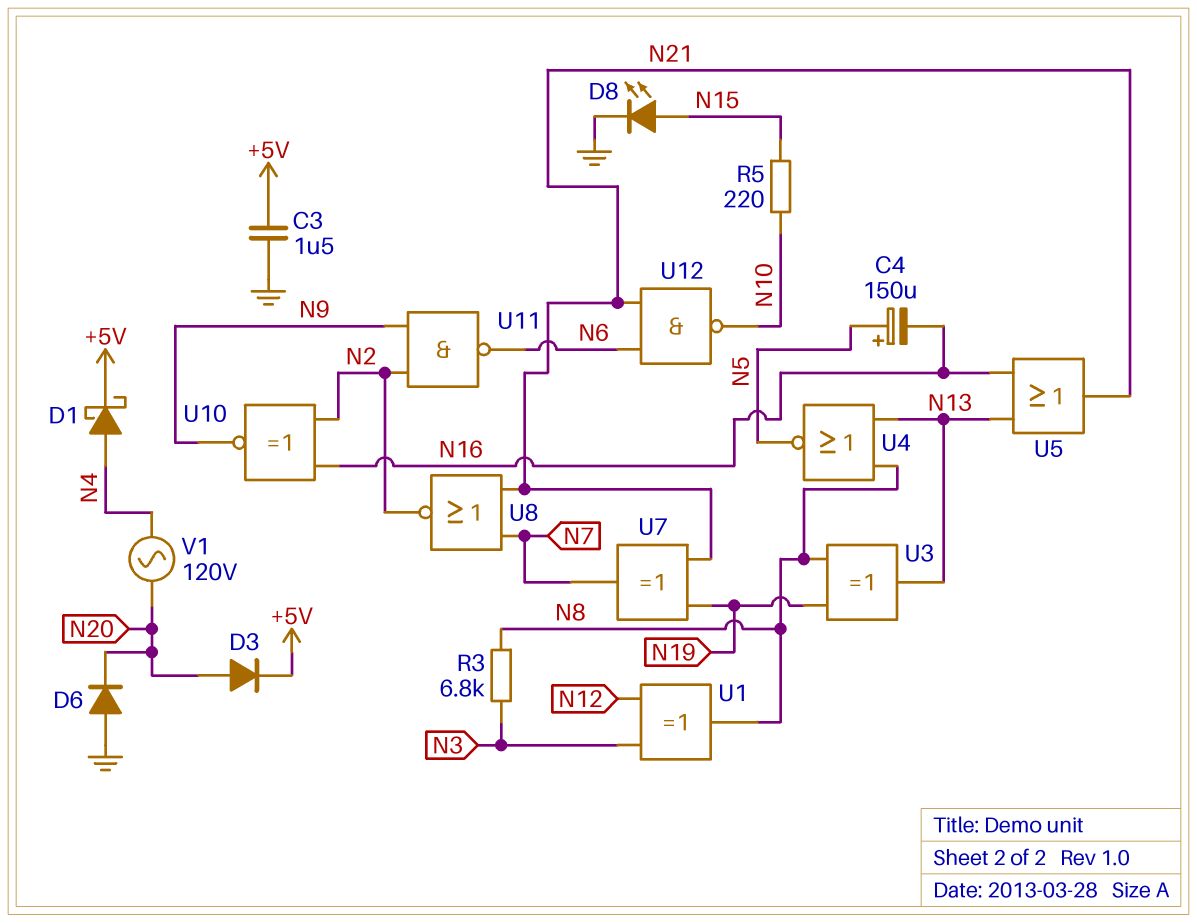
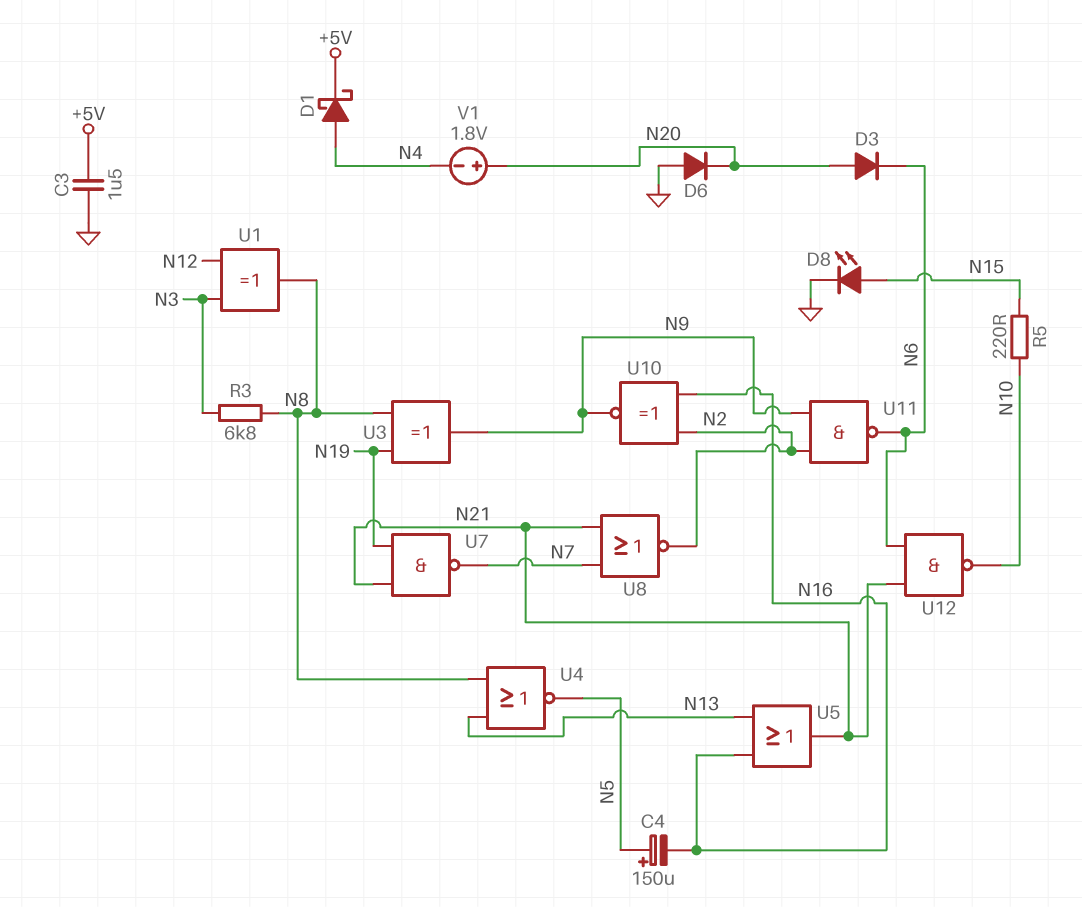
D3: diode (A N20, K +5V) -> diode (A N20, K N6)
U3: XOR (in N8, in N19, out N13) -> XOR (in N8, in N19, out N9)
U7: XOR (in N19, in N21, out N7) -> NAND (in N19, in N21, out N7)
V1: AC 120V (N4, N20) -> 1.8V (plus N20, minus N4)

